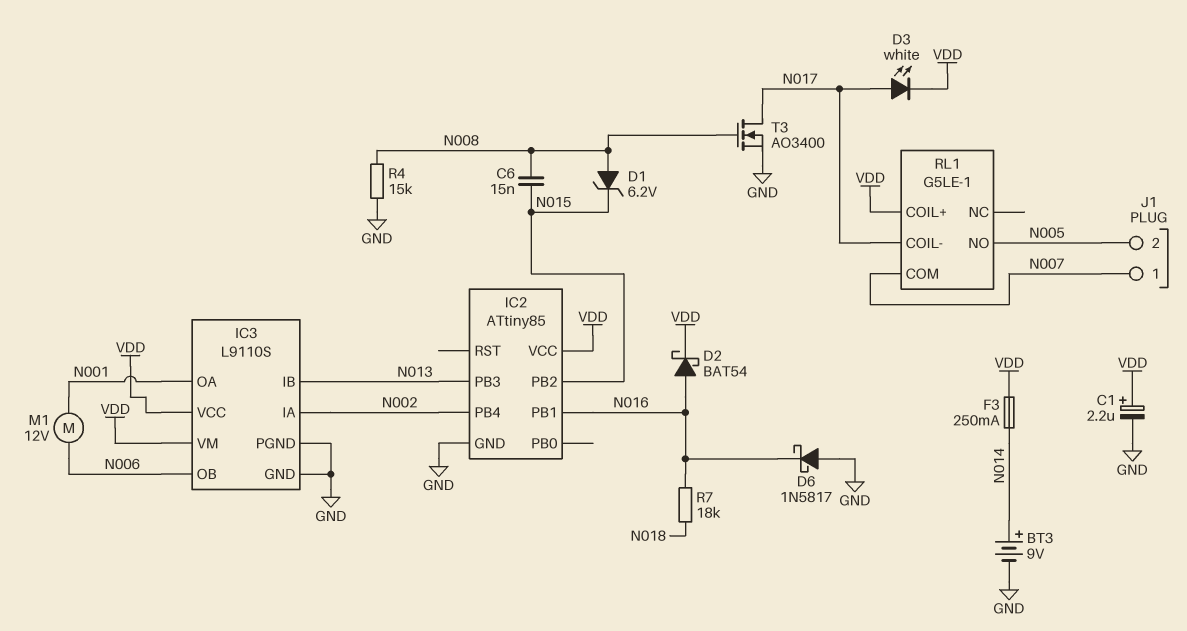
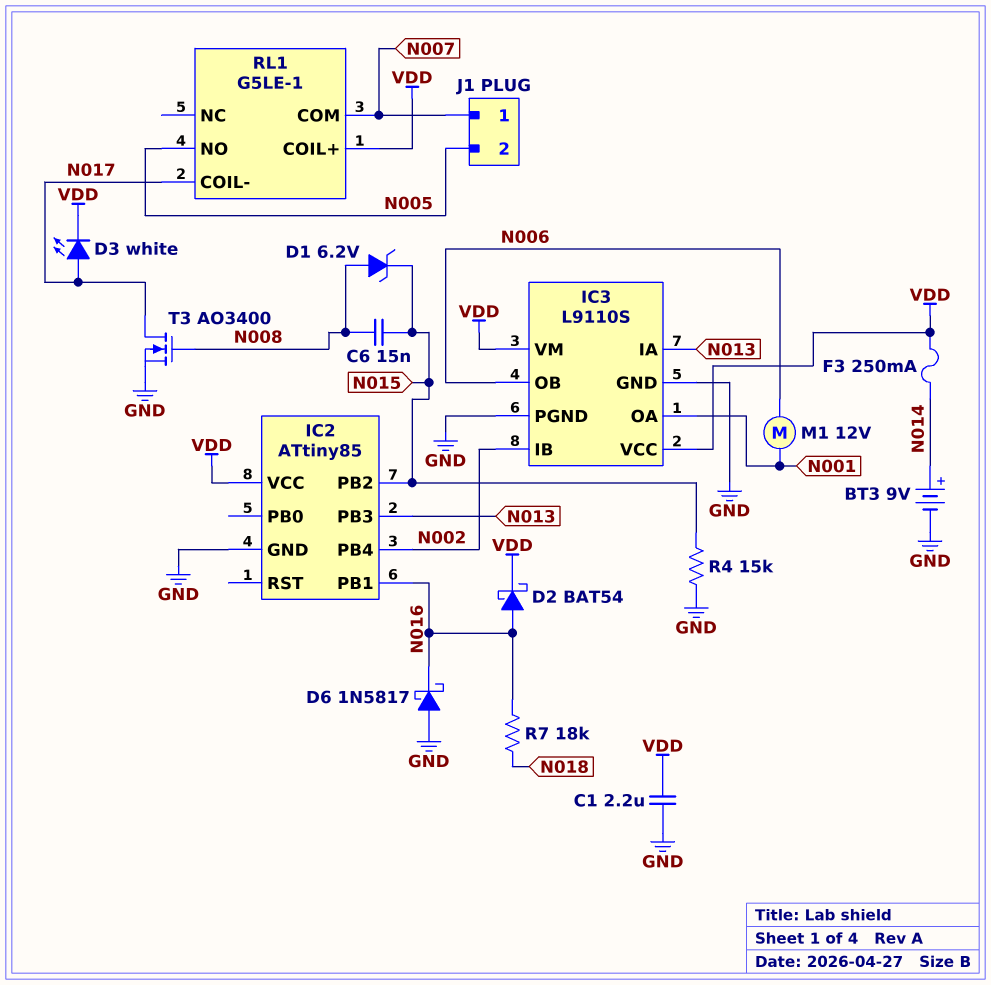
C1: 2.2uF (plus VDD, minus GND) -> 2.2uF (GND, VDD)
IC3 pin IA: N002 -> N013
IC3 pin IB: N013 -> N002
R4: 15k (GND, N008) -> 15k (GND, N015)

